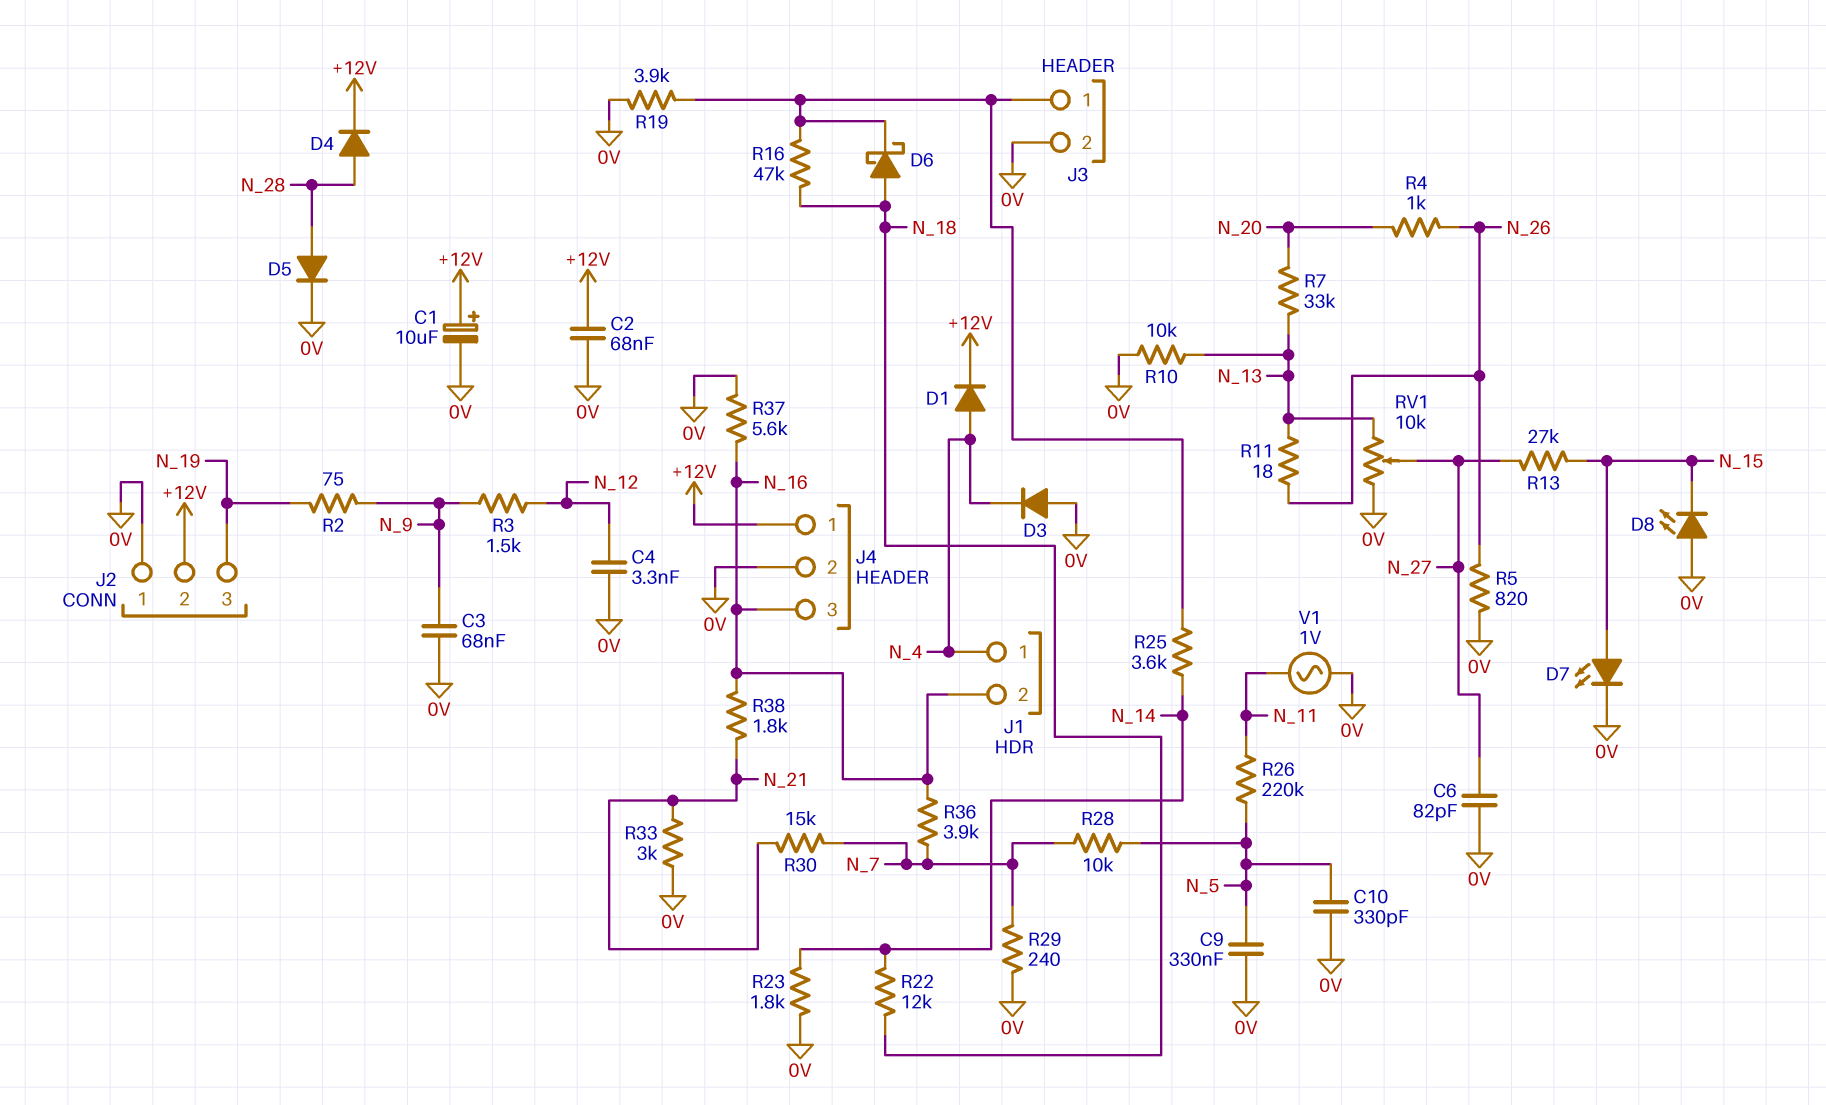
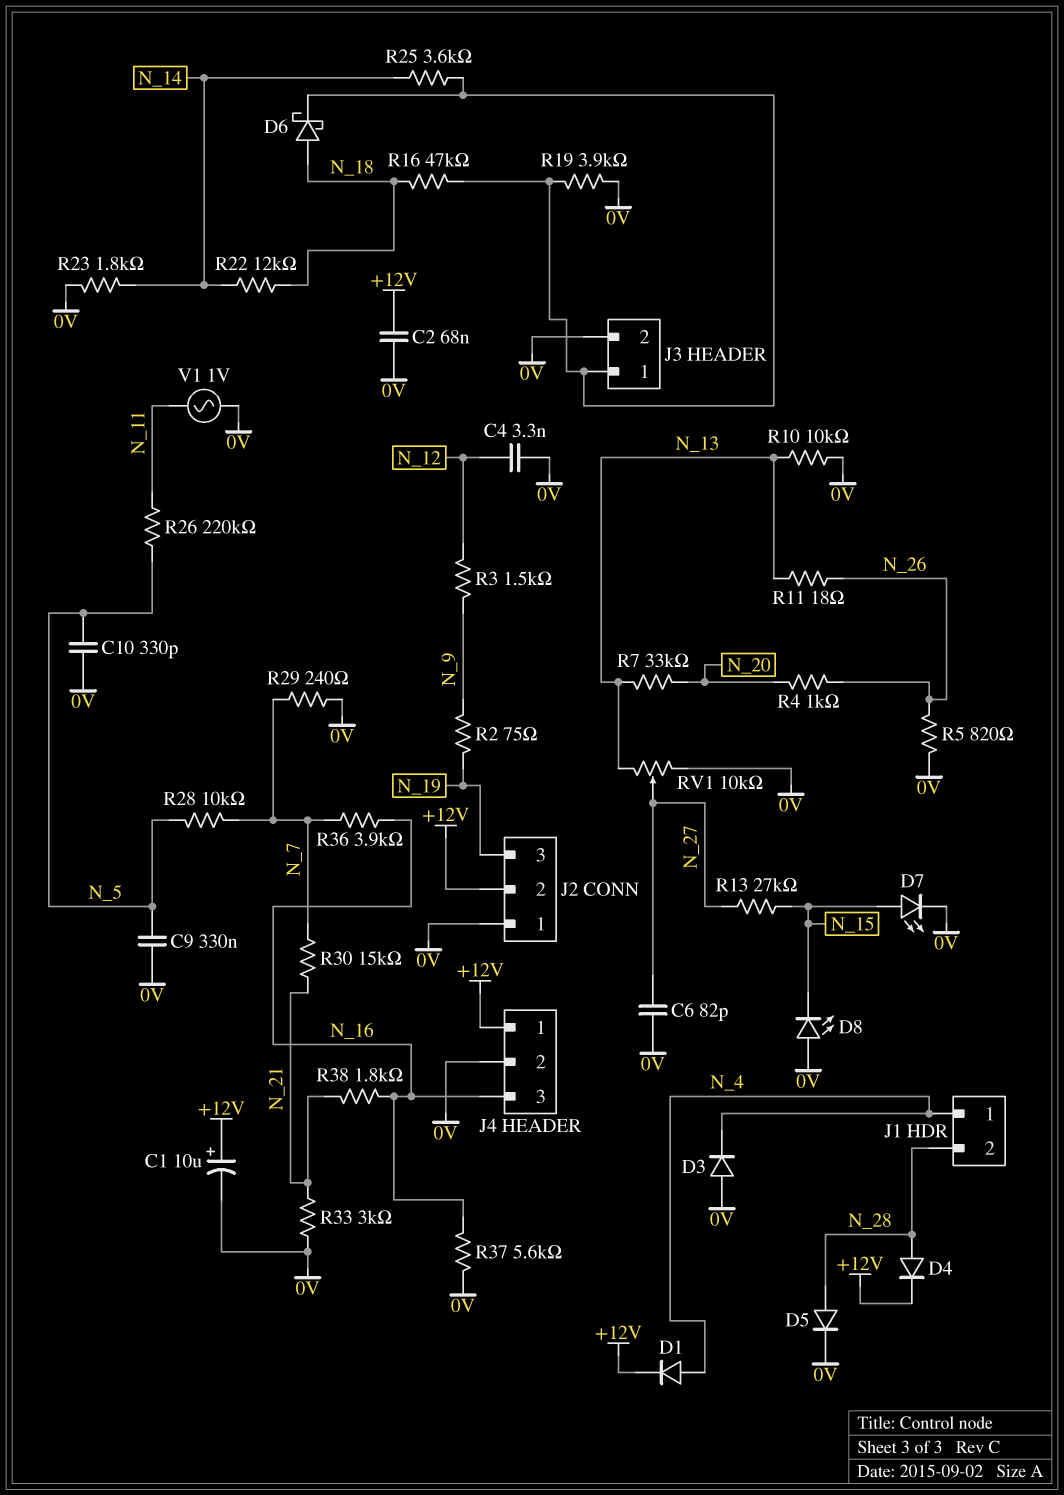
C3: 68nF (0V, N_9) -> none
J1 pin 2: N_16 -> N_28

